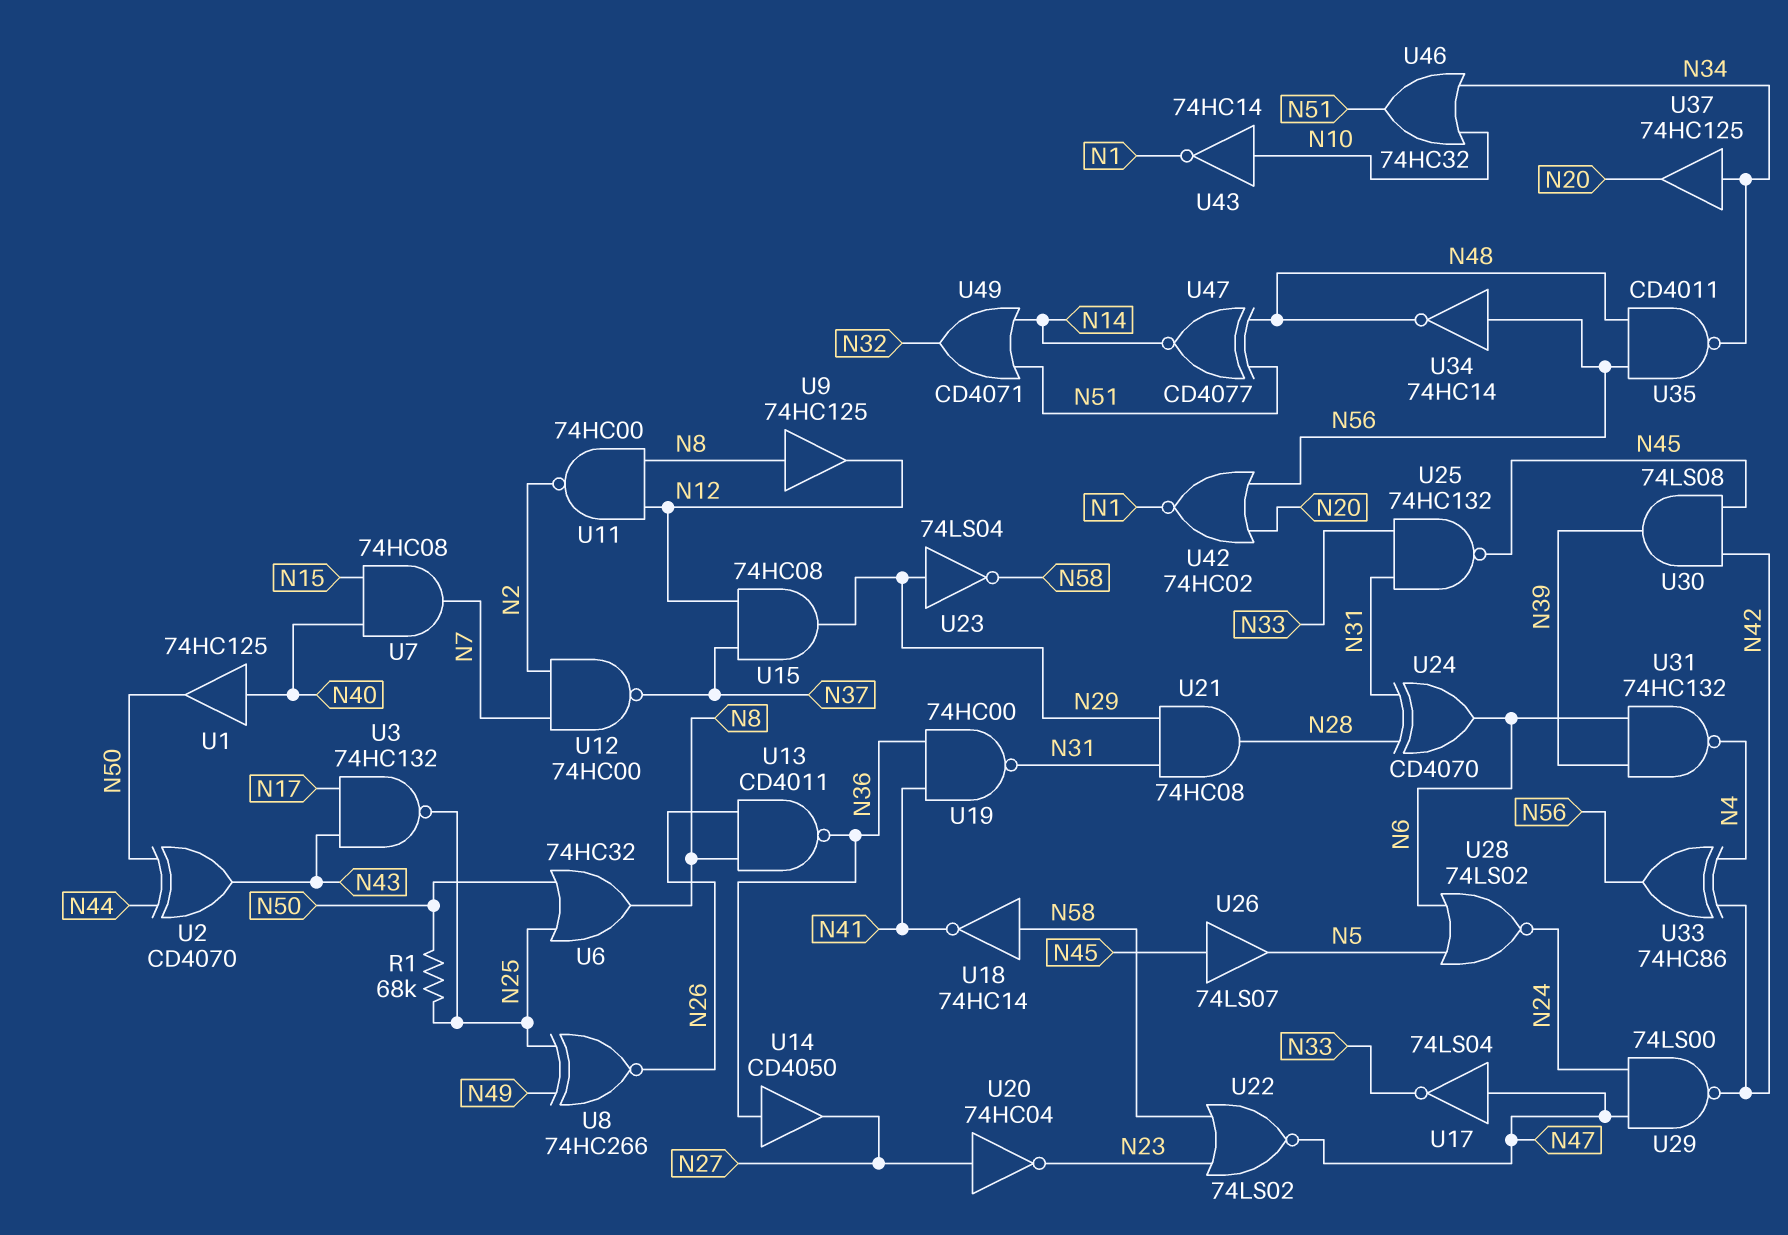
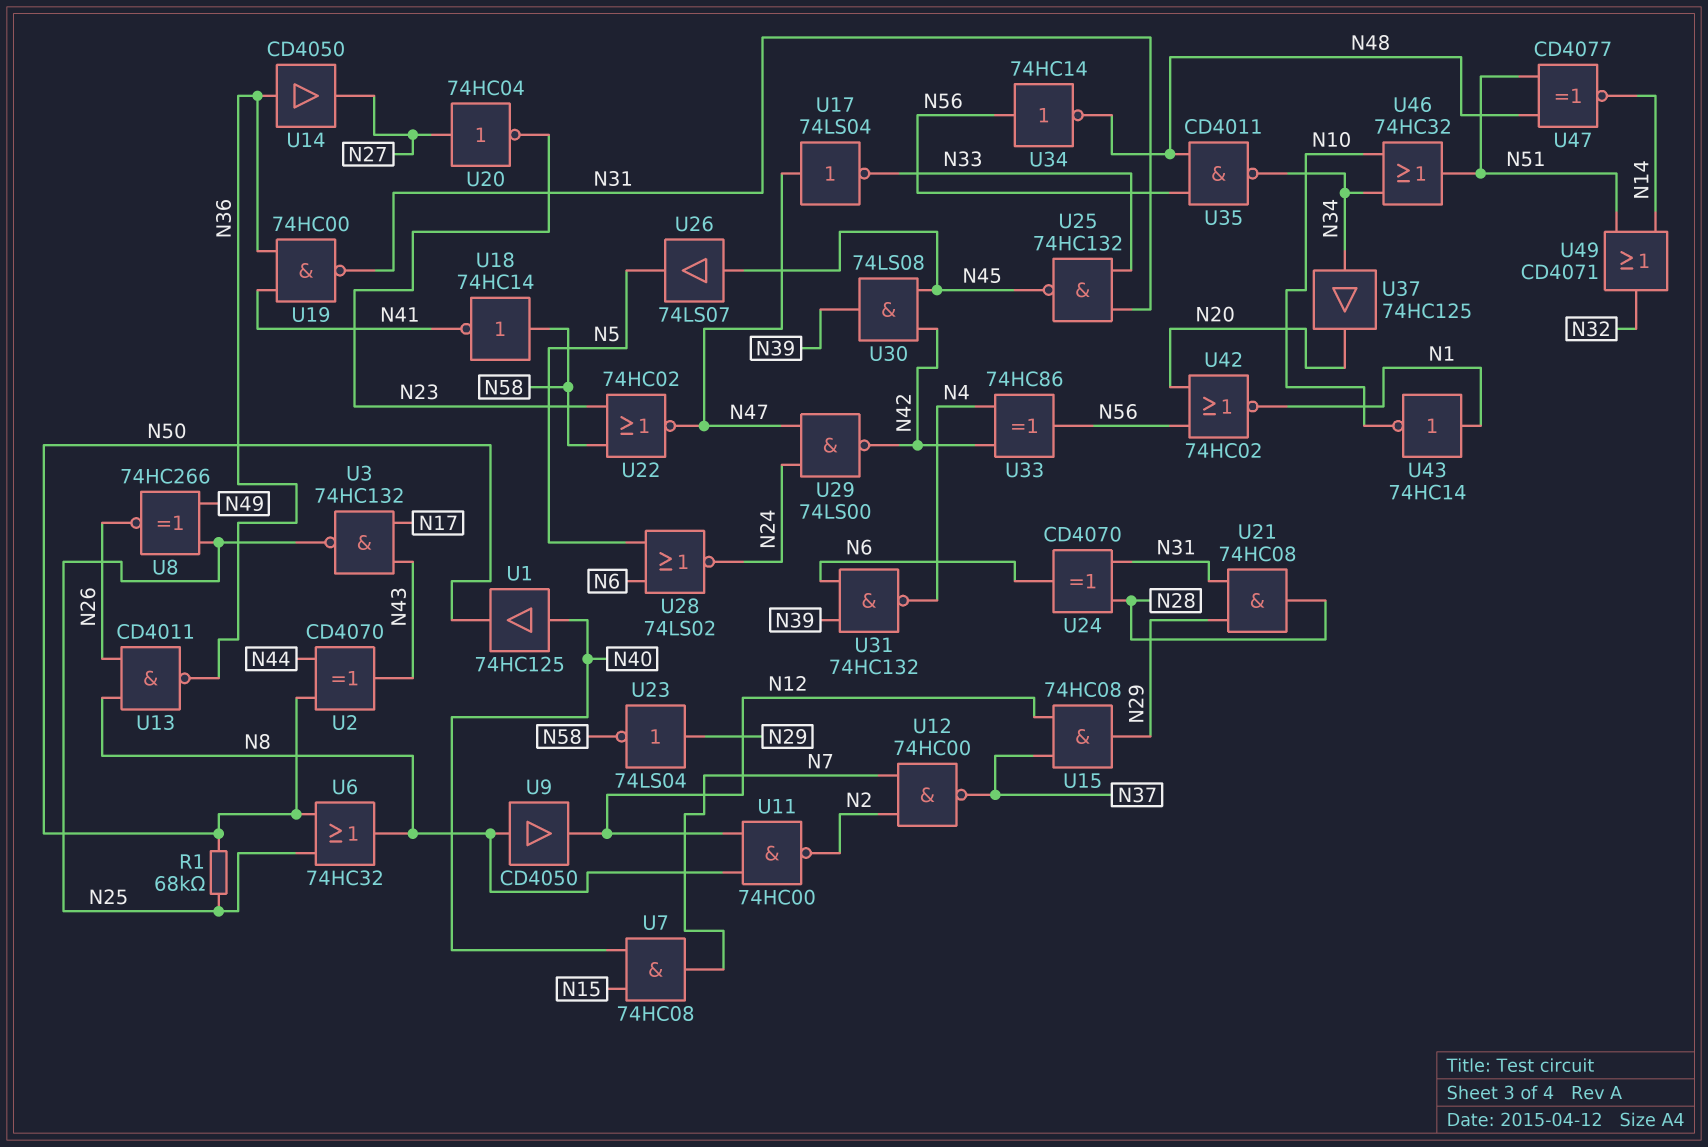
U9: buffer 74HC125 (in N8, out N12) -> buffer CD4050 (in N8, out N12)
U22: NOR 74LS02 (in N23, in N58, out N47) -> NOR 74HC02 (in N23, in N58, out N47)
U43: NOT 74HC14 (in N10, out N1) -> NOT 74HC14 (in N1, out N10)

